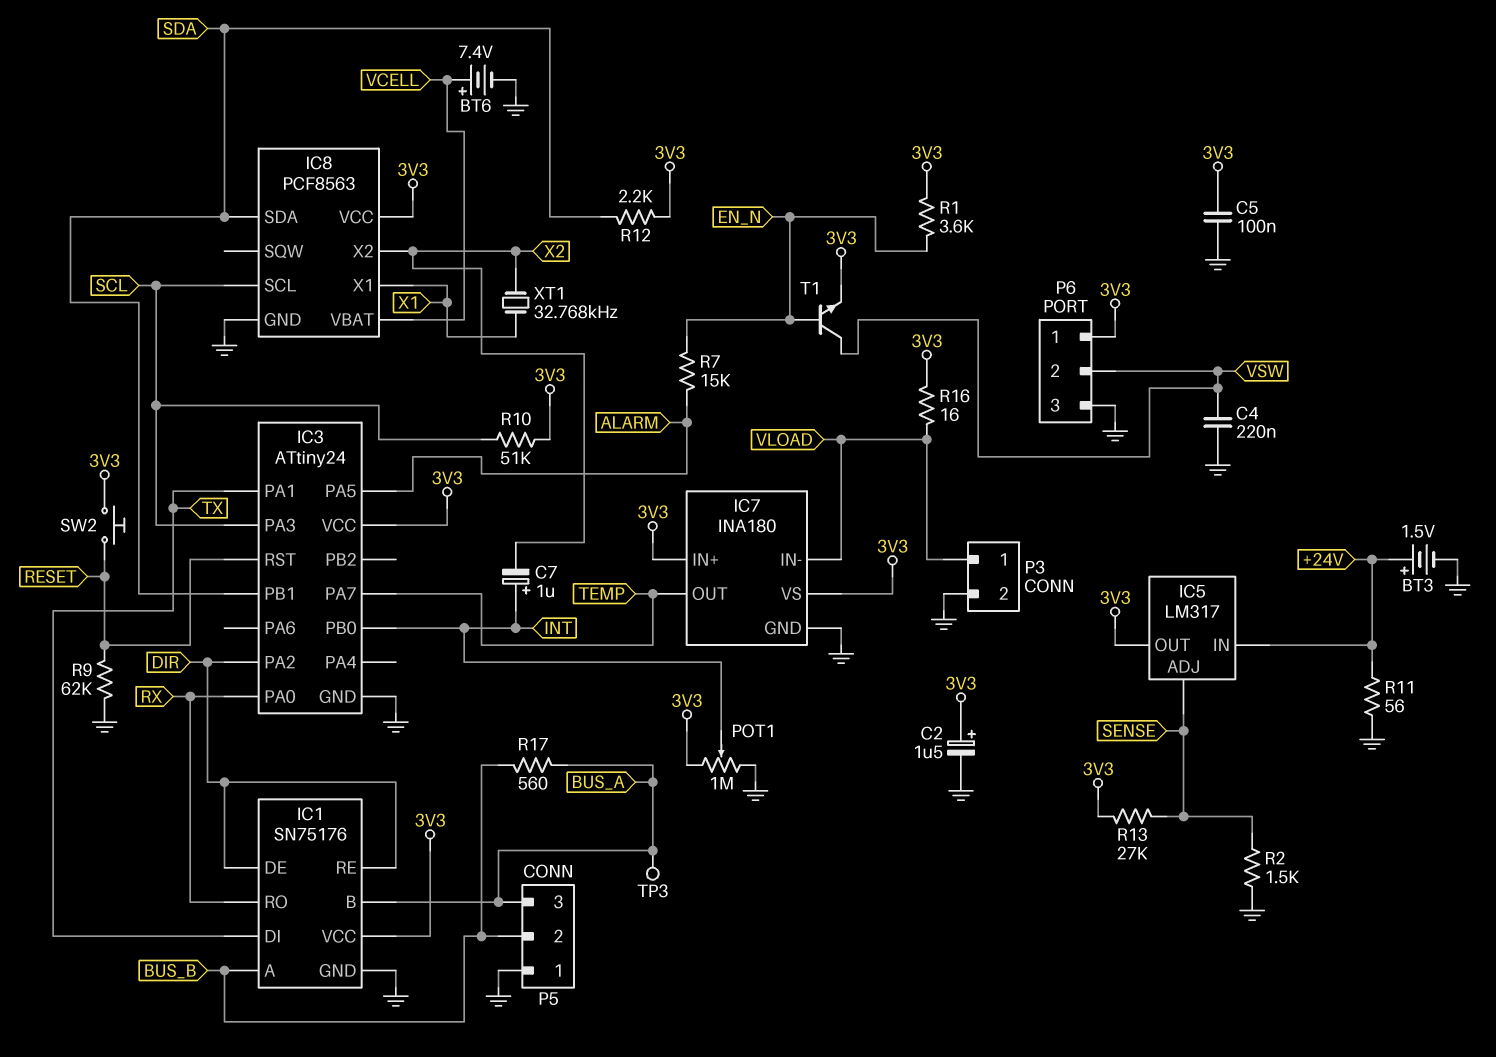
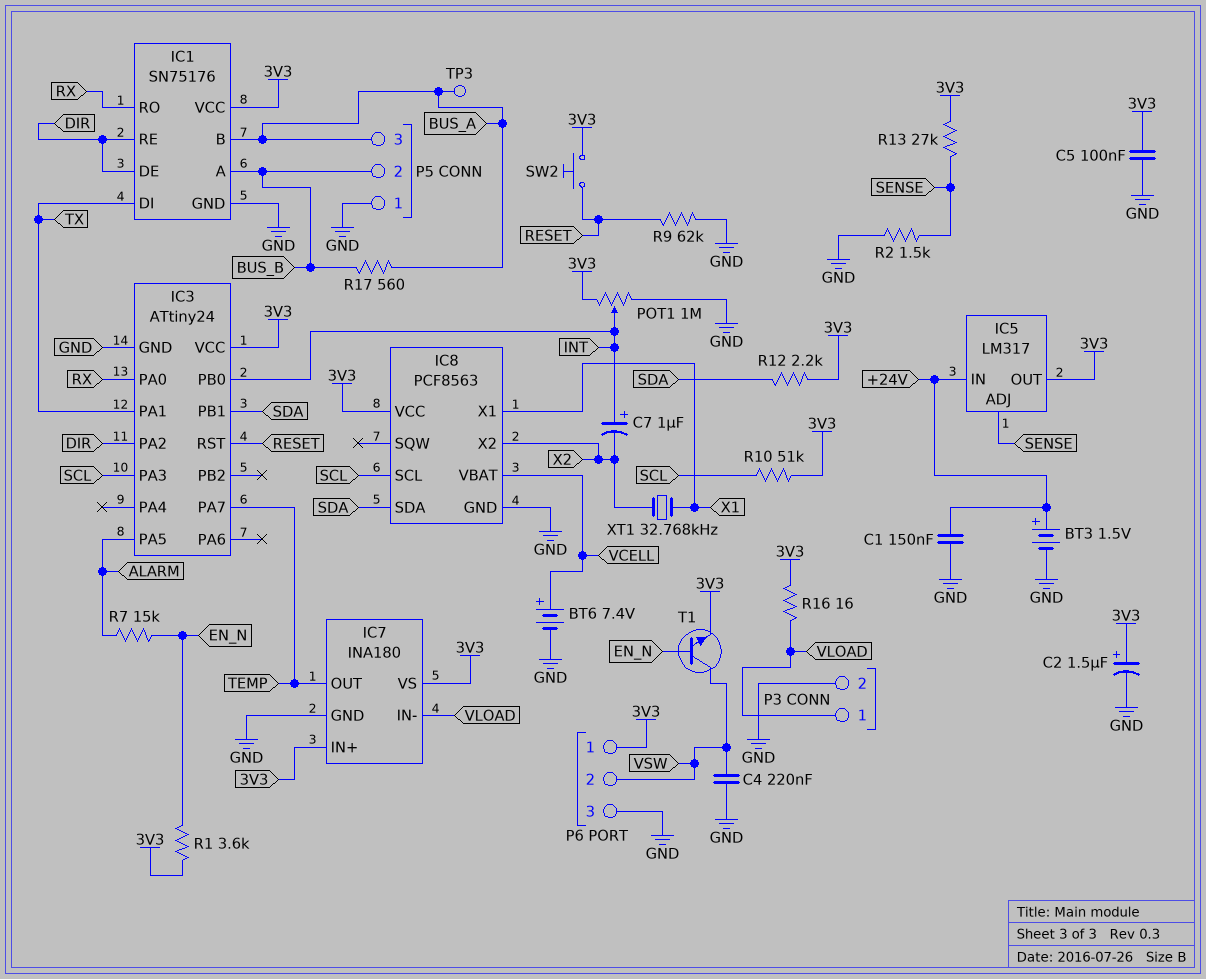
C1: none -> 150nF (+24V, GND)
R11: 56 (+24V, GND) -> none

